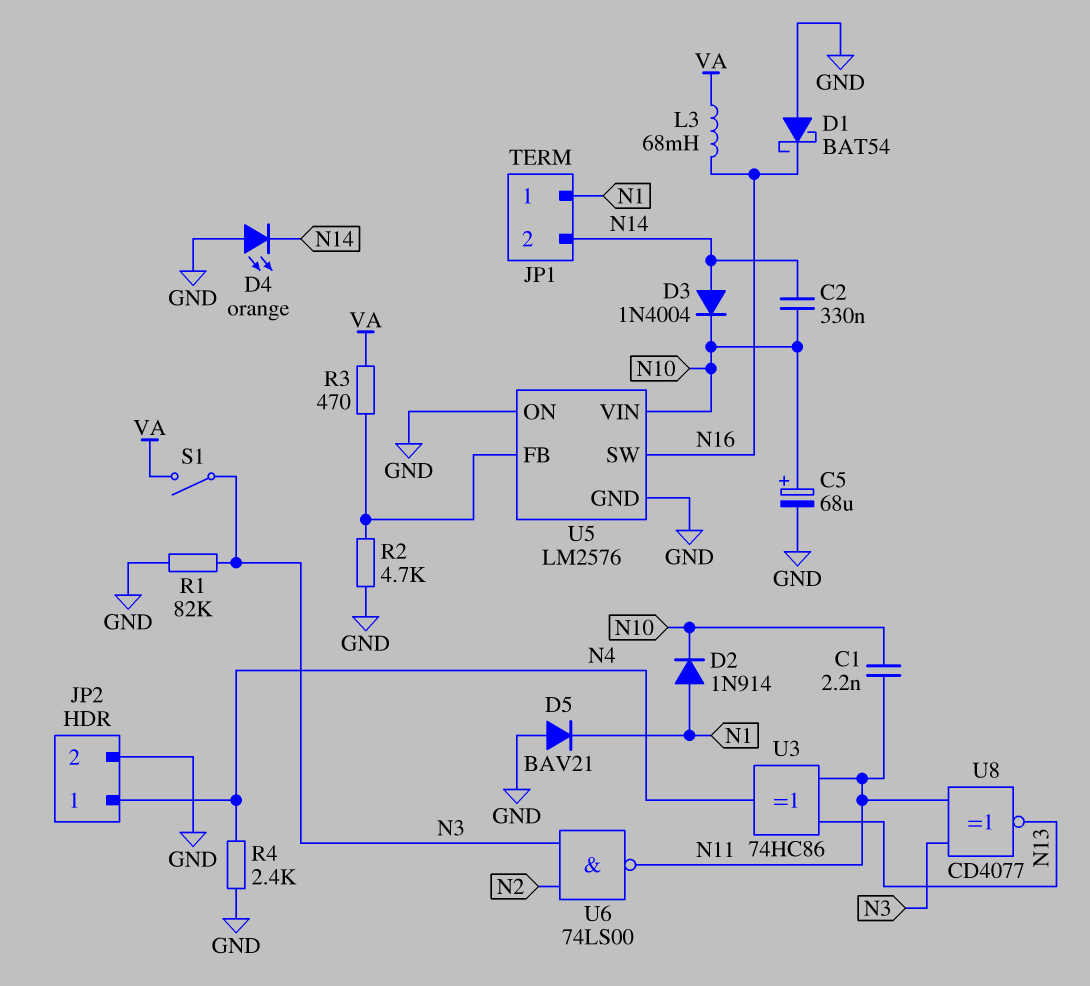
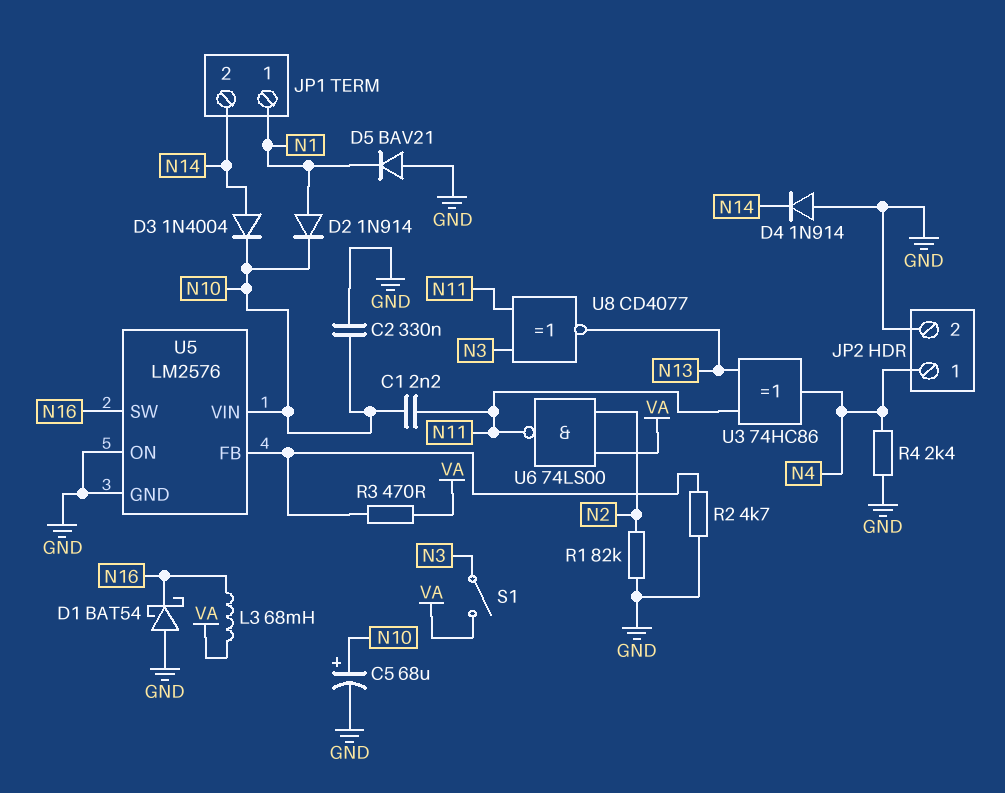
C2: 330nF (N10, N14) -> 330nF (GND, N10)
D4: LED orange (A GND, K N14) -> diode 1N914 (A GND, K N14)
R1: 82k (GND, N3) -> 82k (GND, N2)
U6: NAND 74LS00 (in N2, in N3, out N11) -> NAND 74LS00 (in N2, in VA, out N11)

